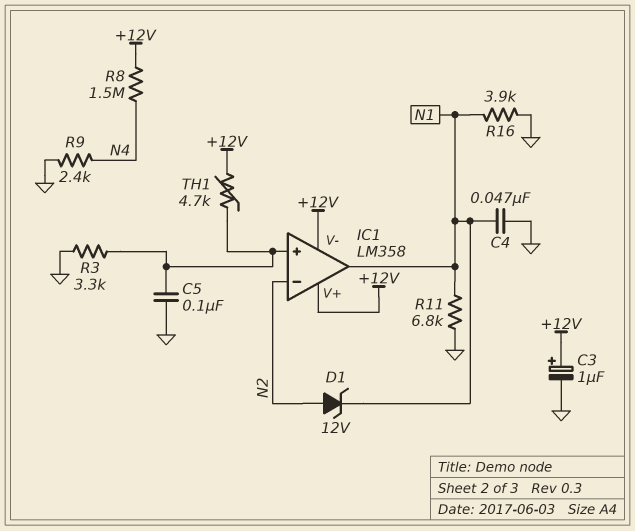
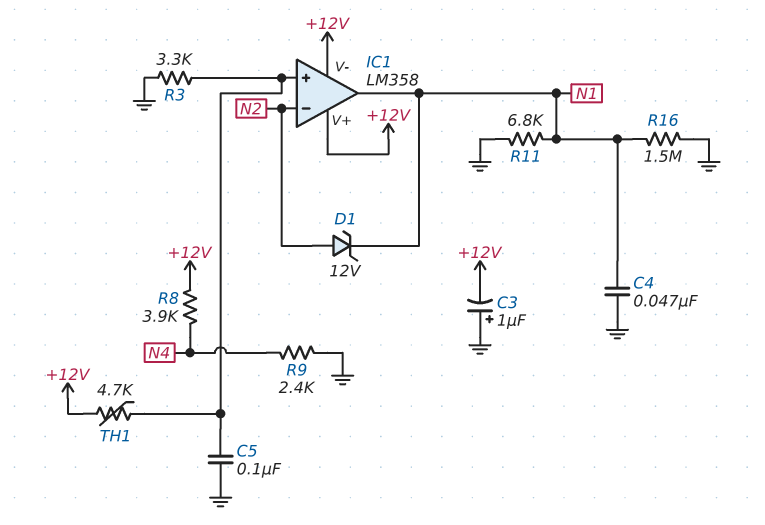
C3: 1uF (plus +12V, minus GND) -> 1uF (plus GND, minus +12V)
R8: 1.5M (+12V, N4) -> 3.9k (+12V, N4)
R16: 3.9k (GND, N1) -> 1.5M (GND, N1)

